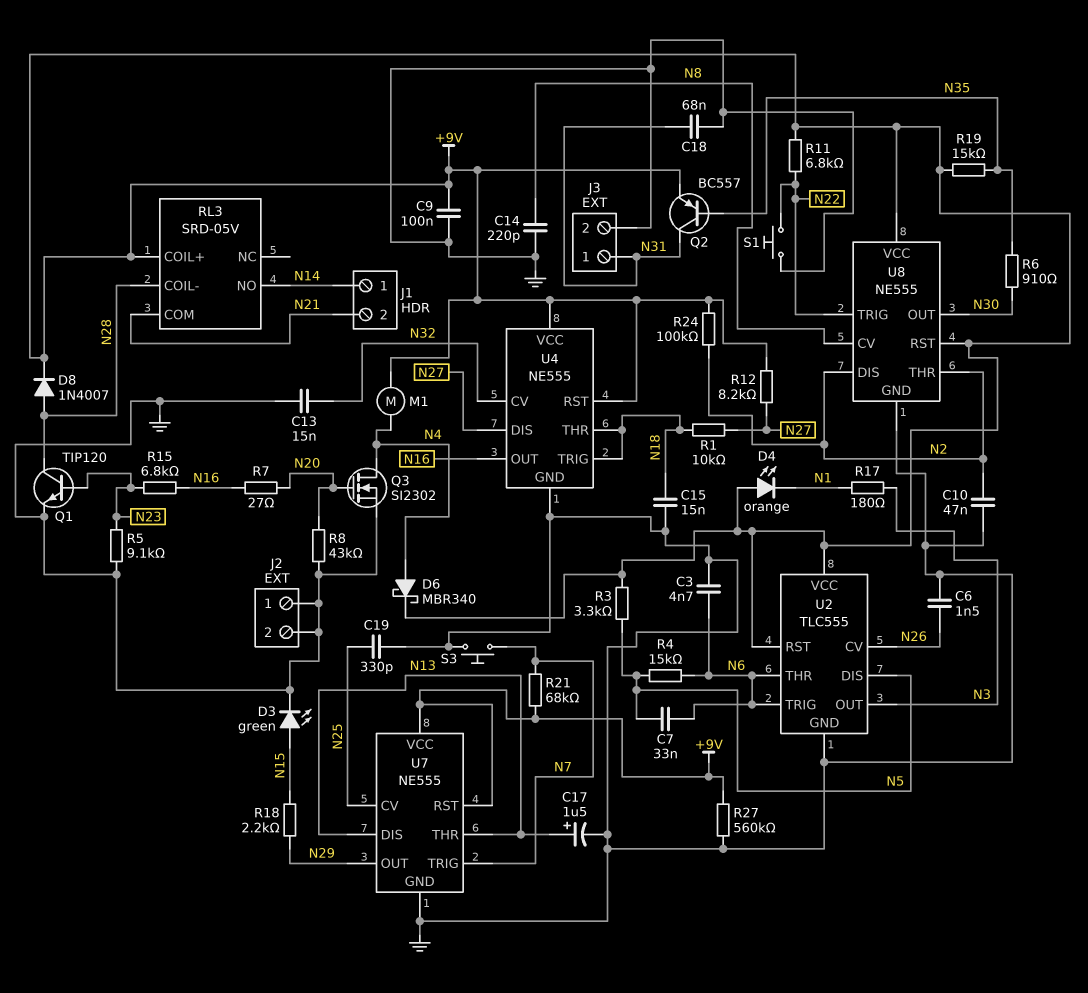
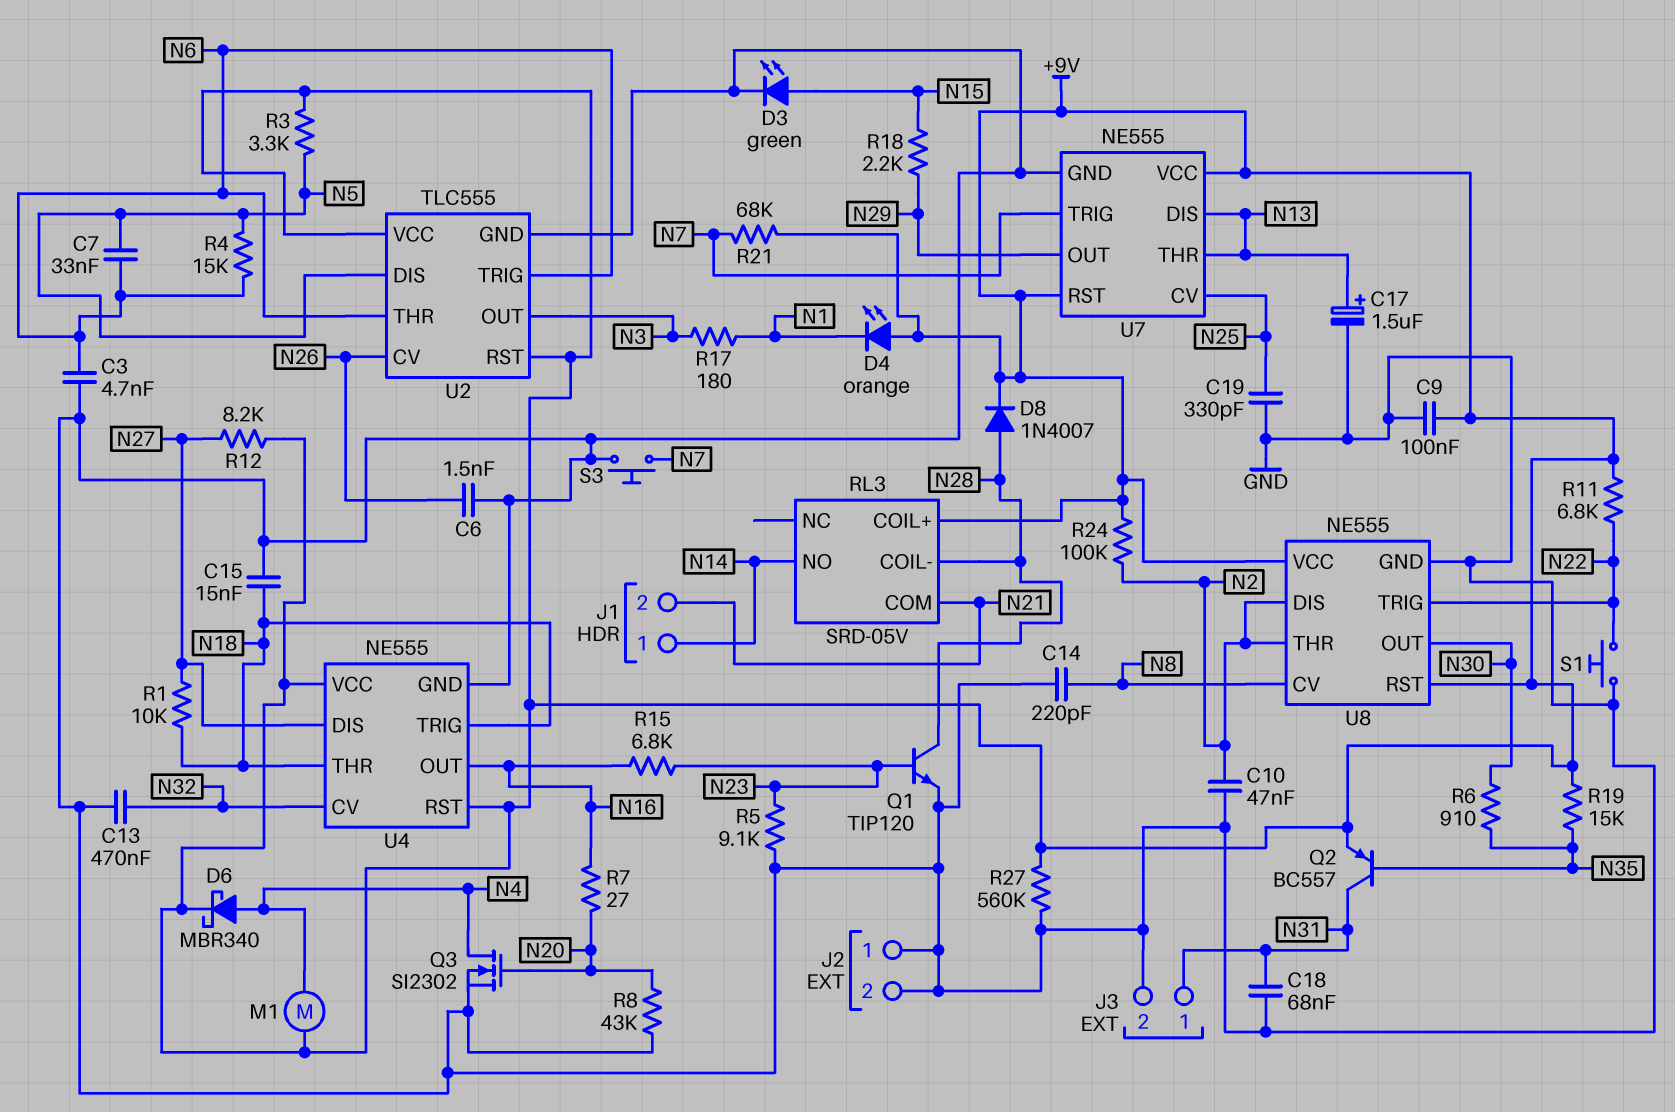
C13: 15nF (GND, N32) -> 470nF (GND, N32)

